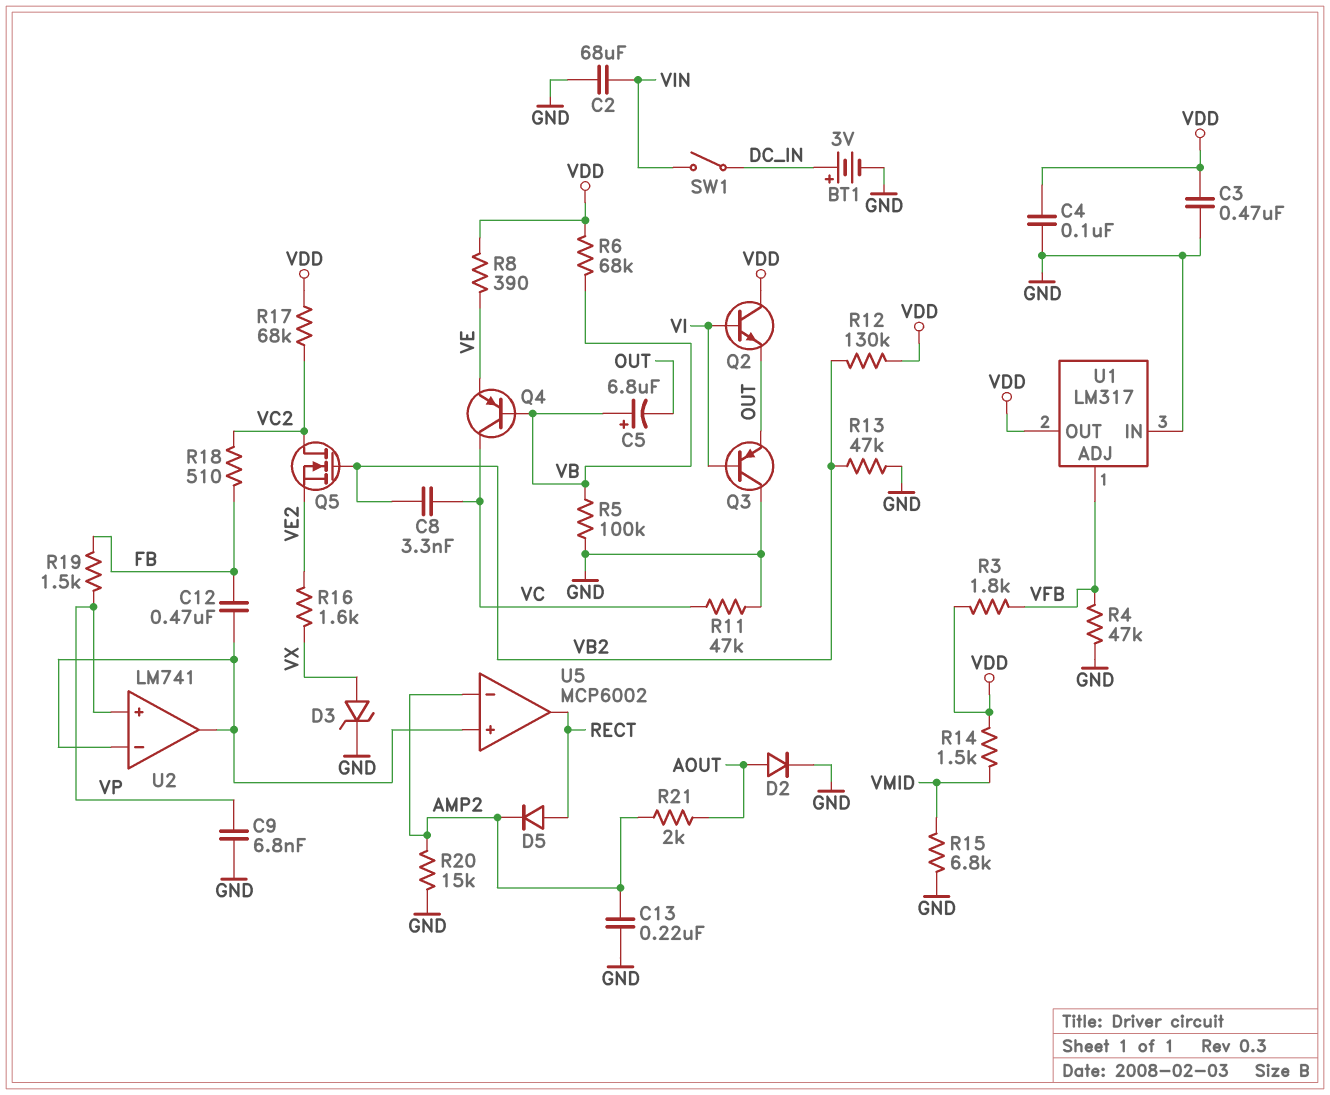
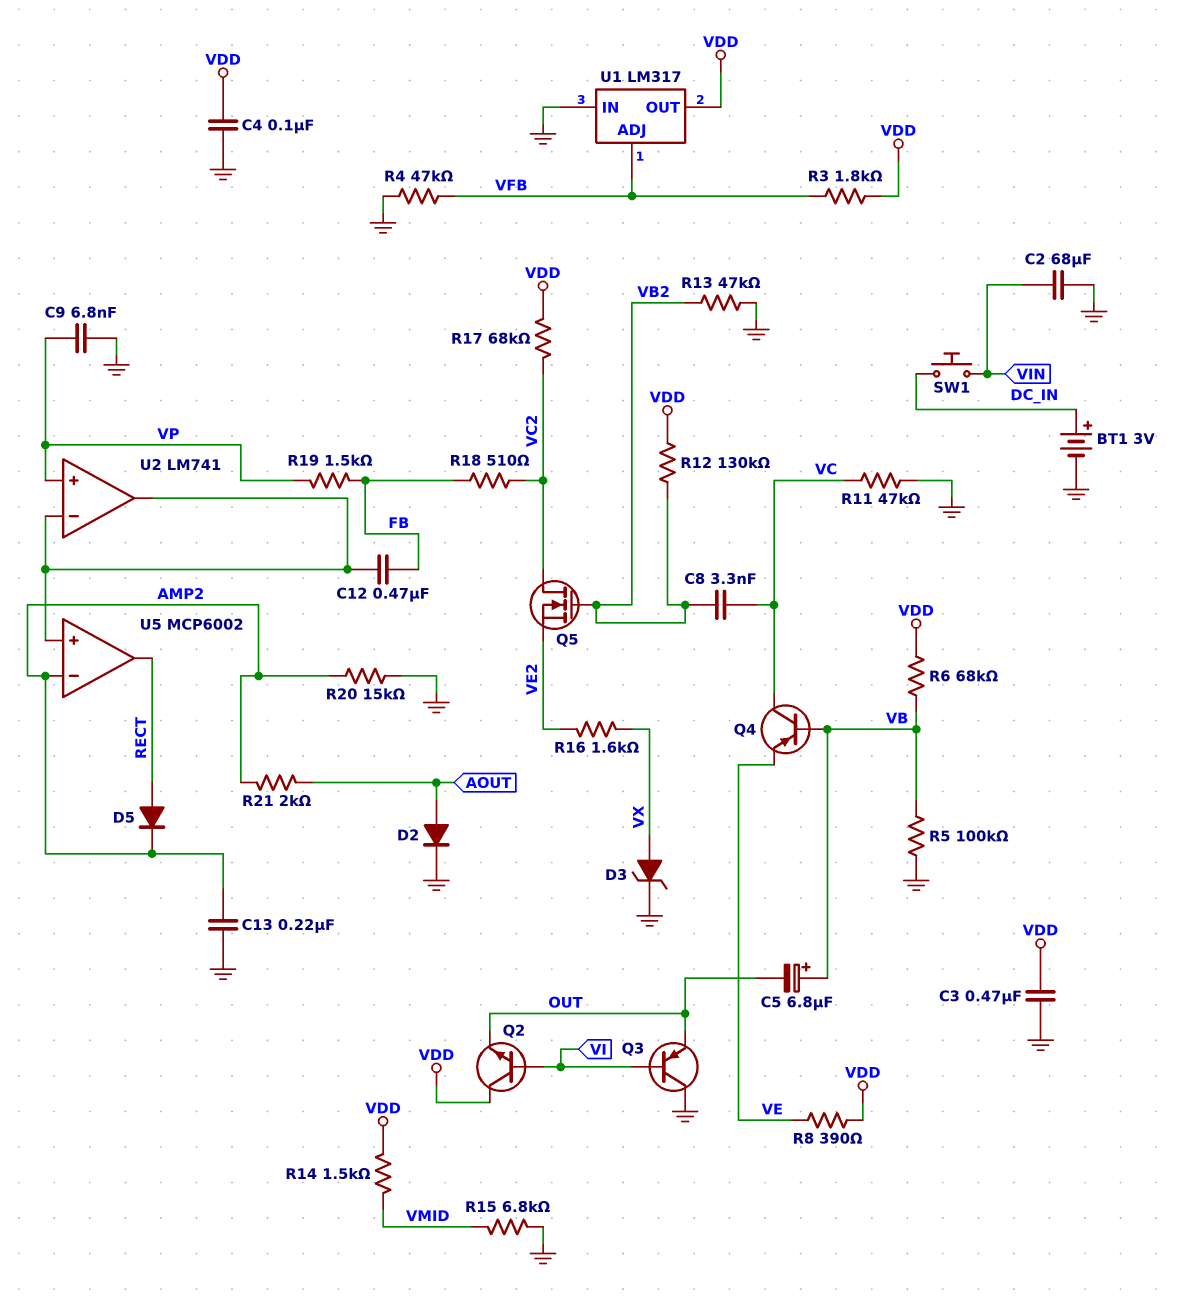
SW1: switch (DC_IN, VIN) -> button (DC_IN, VIN)

